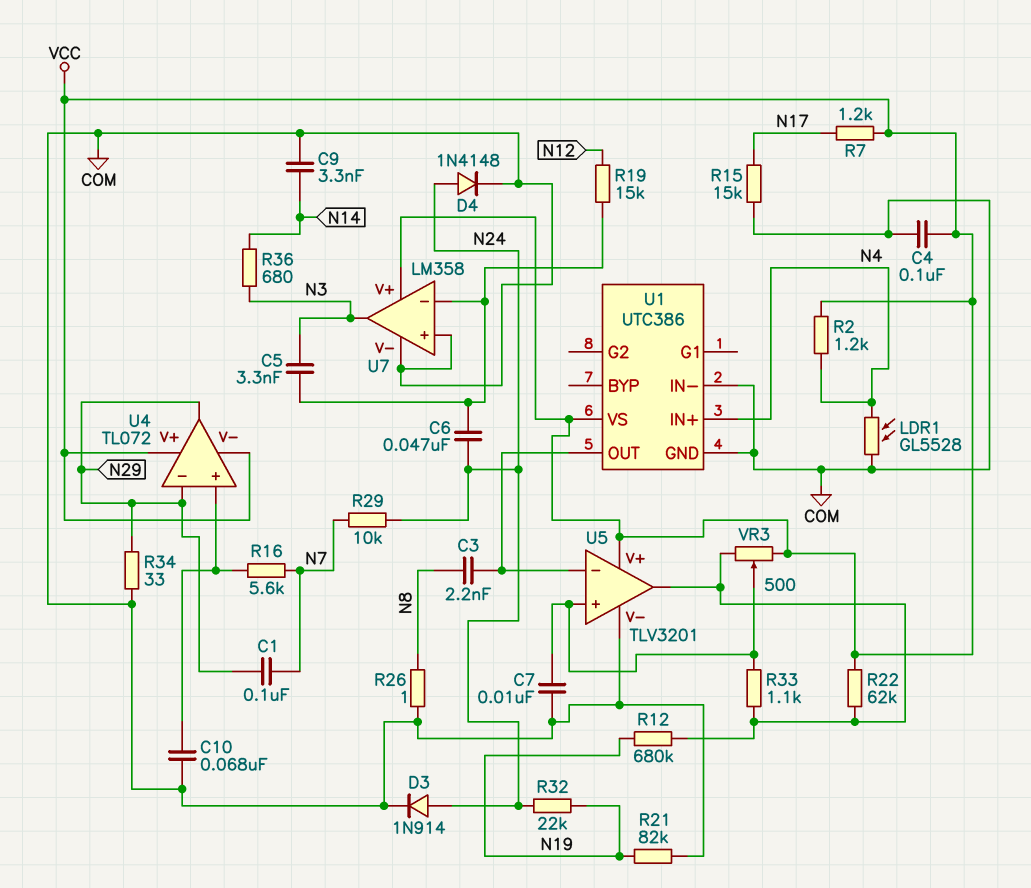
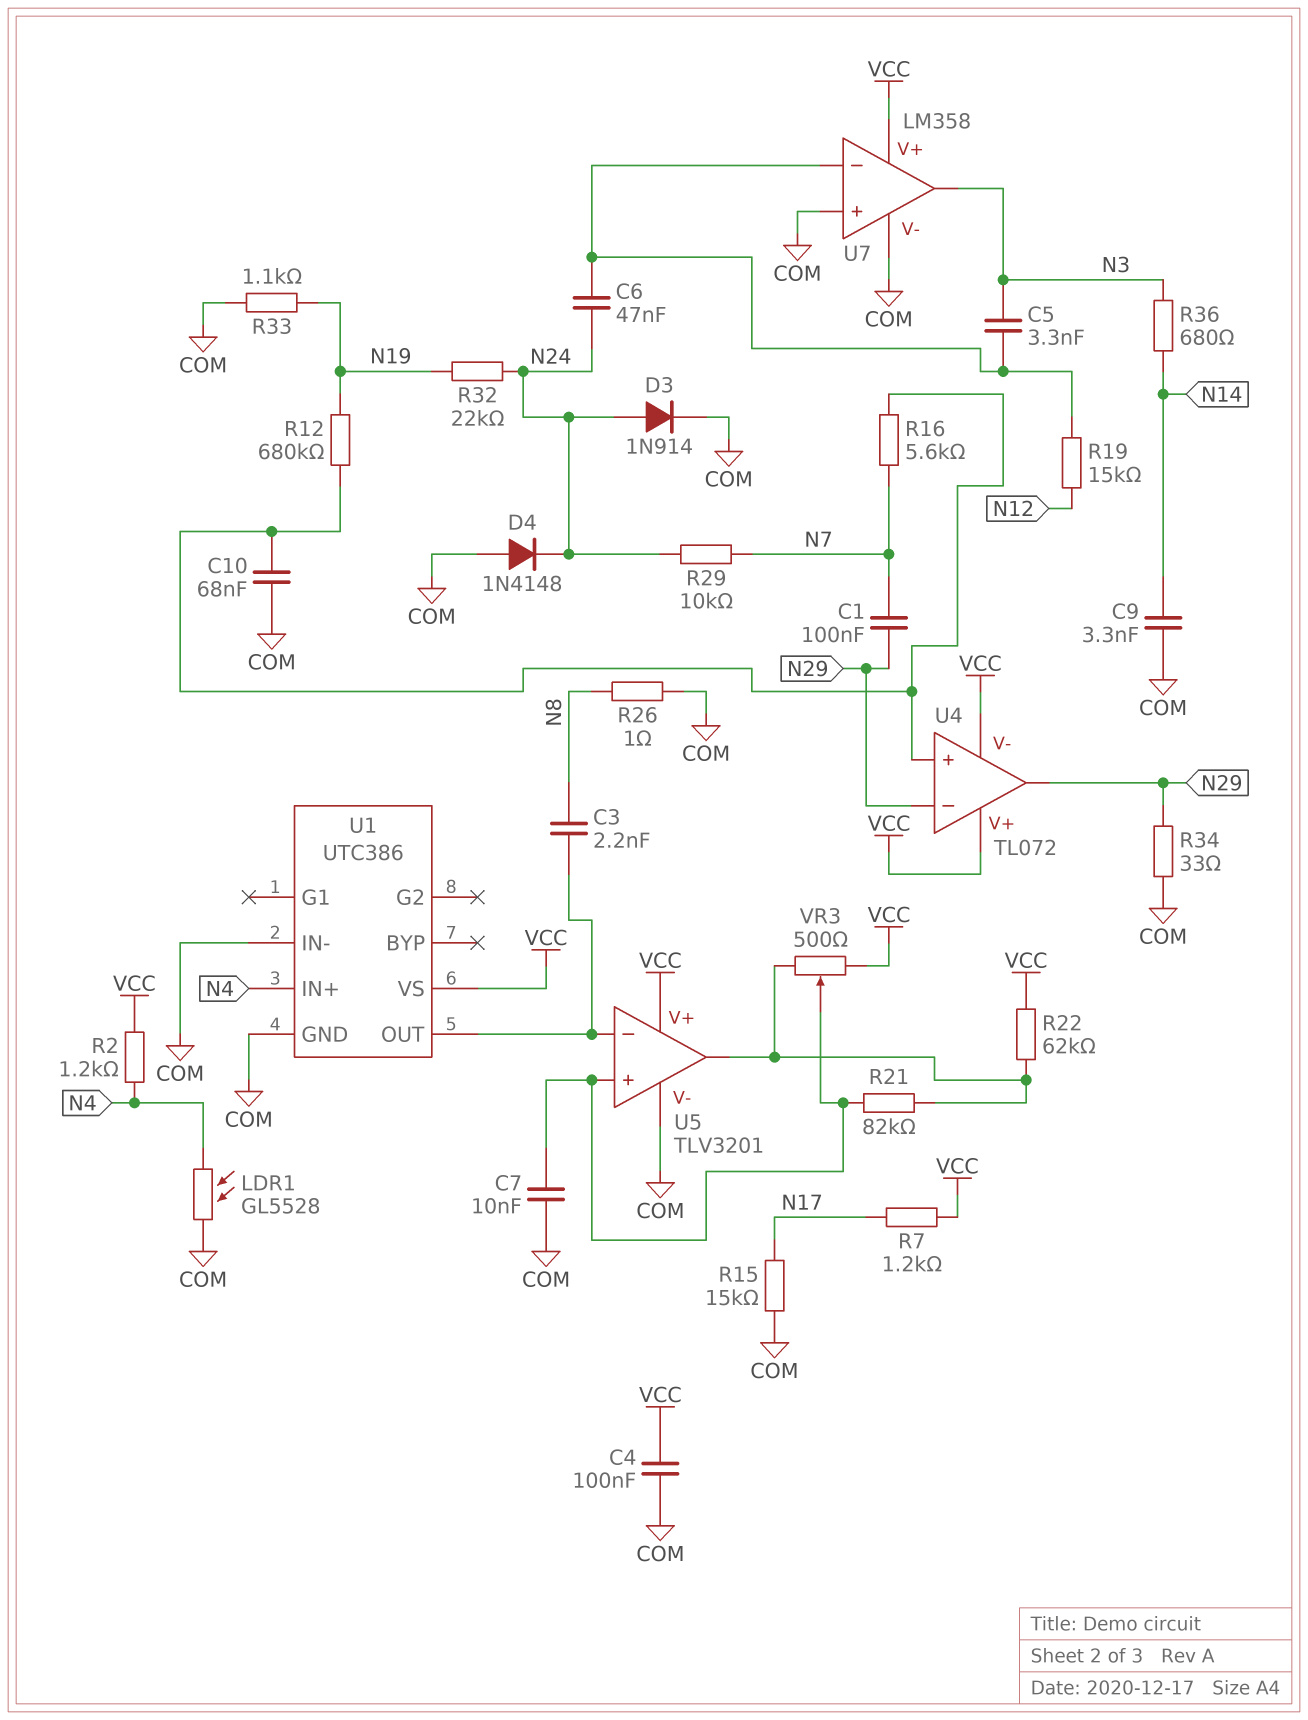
D4: diode 1N4148 (A N24, K COM) -> diode 1N4148 (A COM, K N24)
R12: 680k (N19, U5/out) -> 680k (N19, U4/in+)
R21: 82k (COM, N19) -> 82k (U5/in+, U5/out)
R33: 1.1k (U5/in+, U5/out) -> 1.1k (COM, N19)

